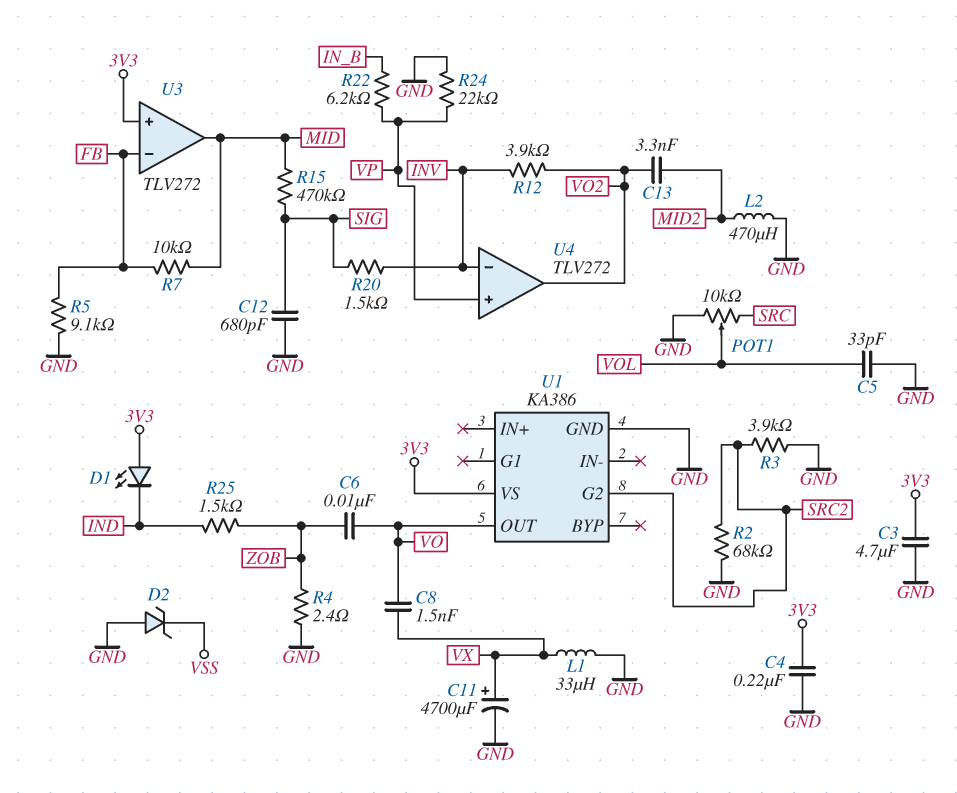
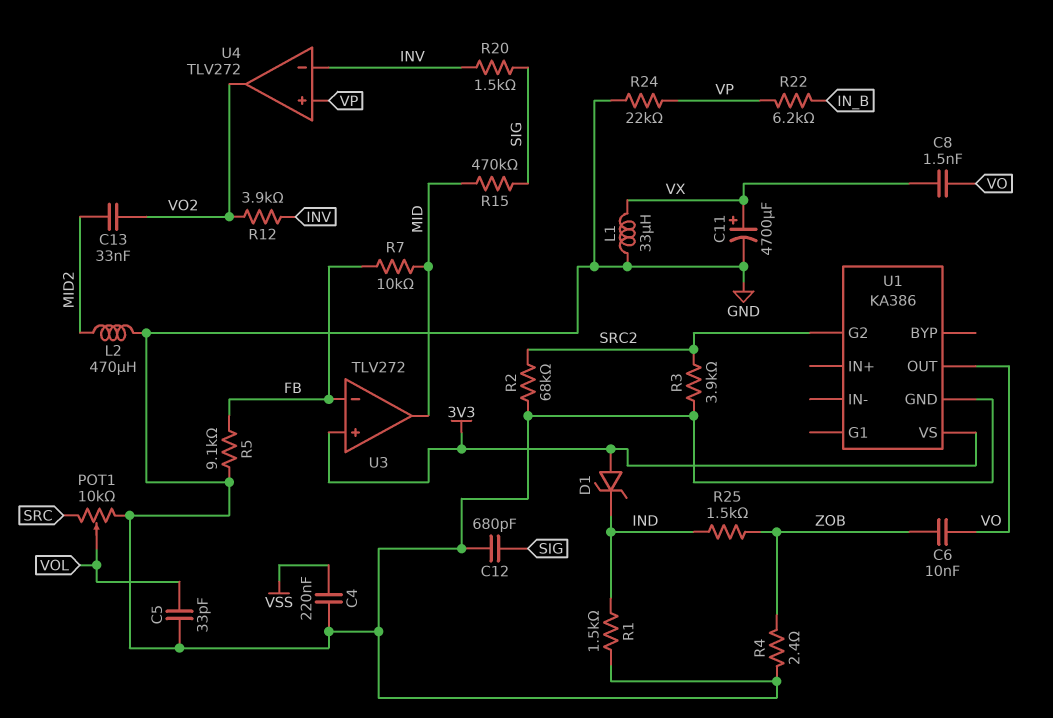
C3: 4.7uF (3V3, GND) -> none
C4: 220nF (3V3, GND) -> 220nF (GND, VSS)
C13: 3.3nF (MID2, VO2) -> 33nF (MID2, VO2)
D1: LED (A 3V3, K IND) -> zener (A 3V3, K IND)
D2: zener (A GND, K VSS) -> none
R1: none -> 1.5k (GND, IND)

